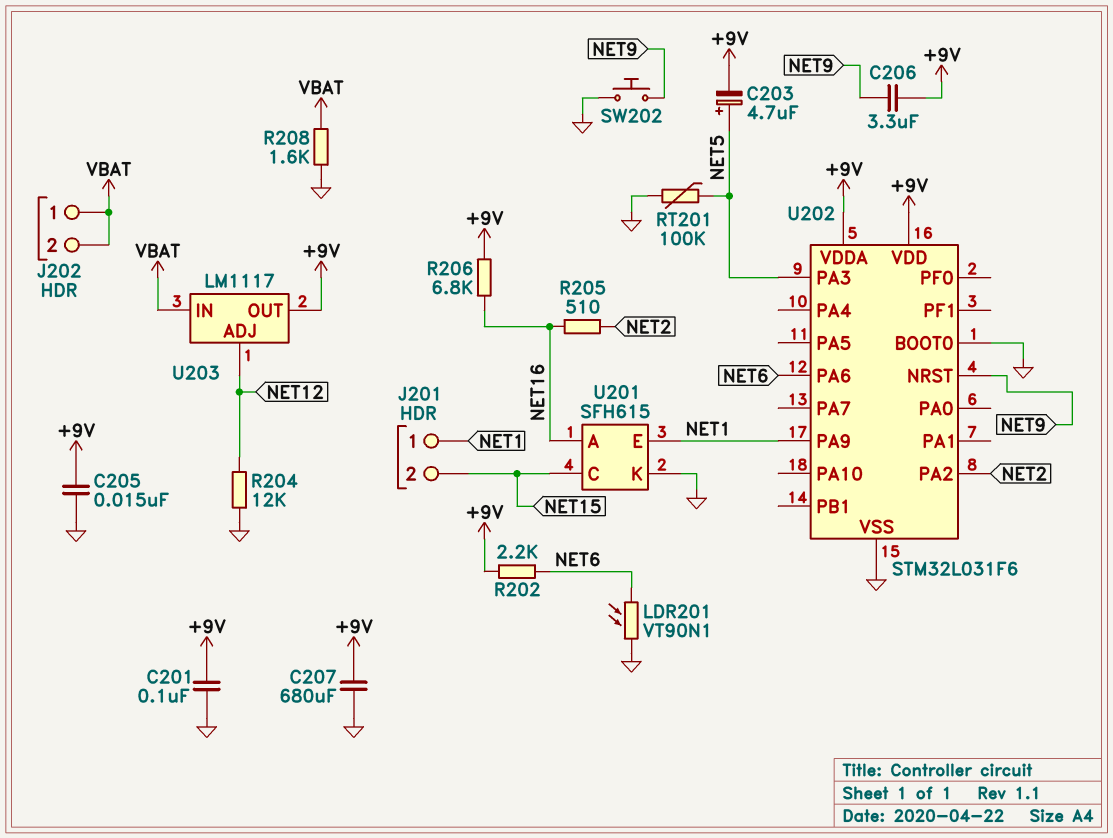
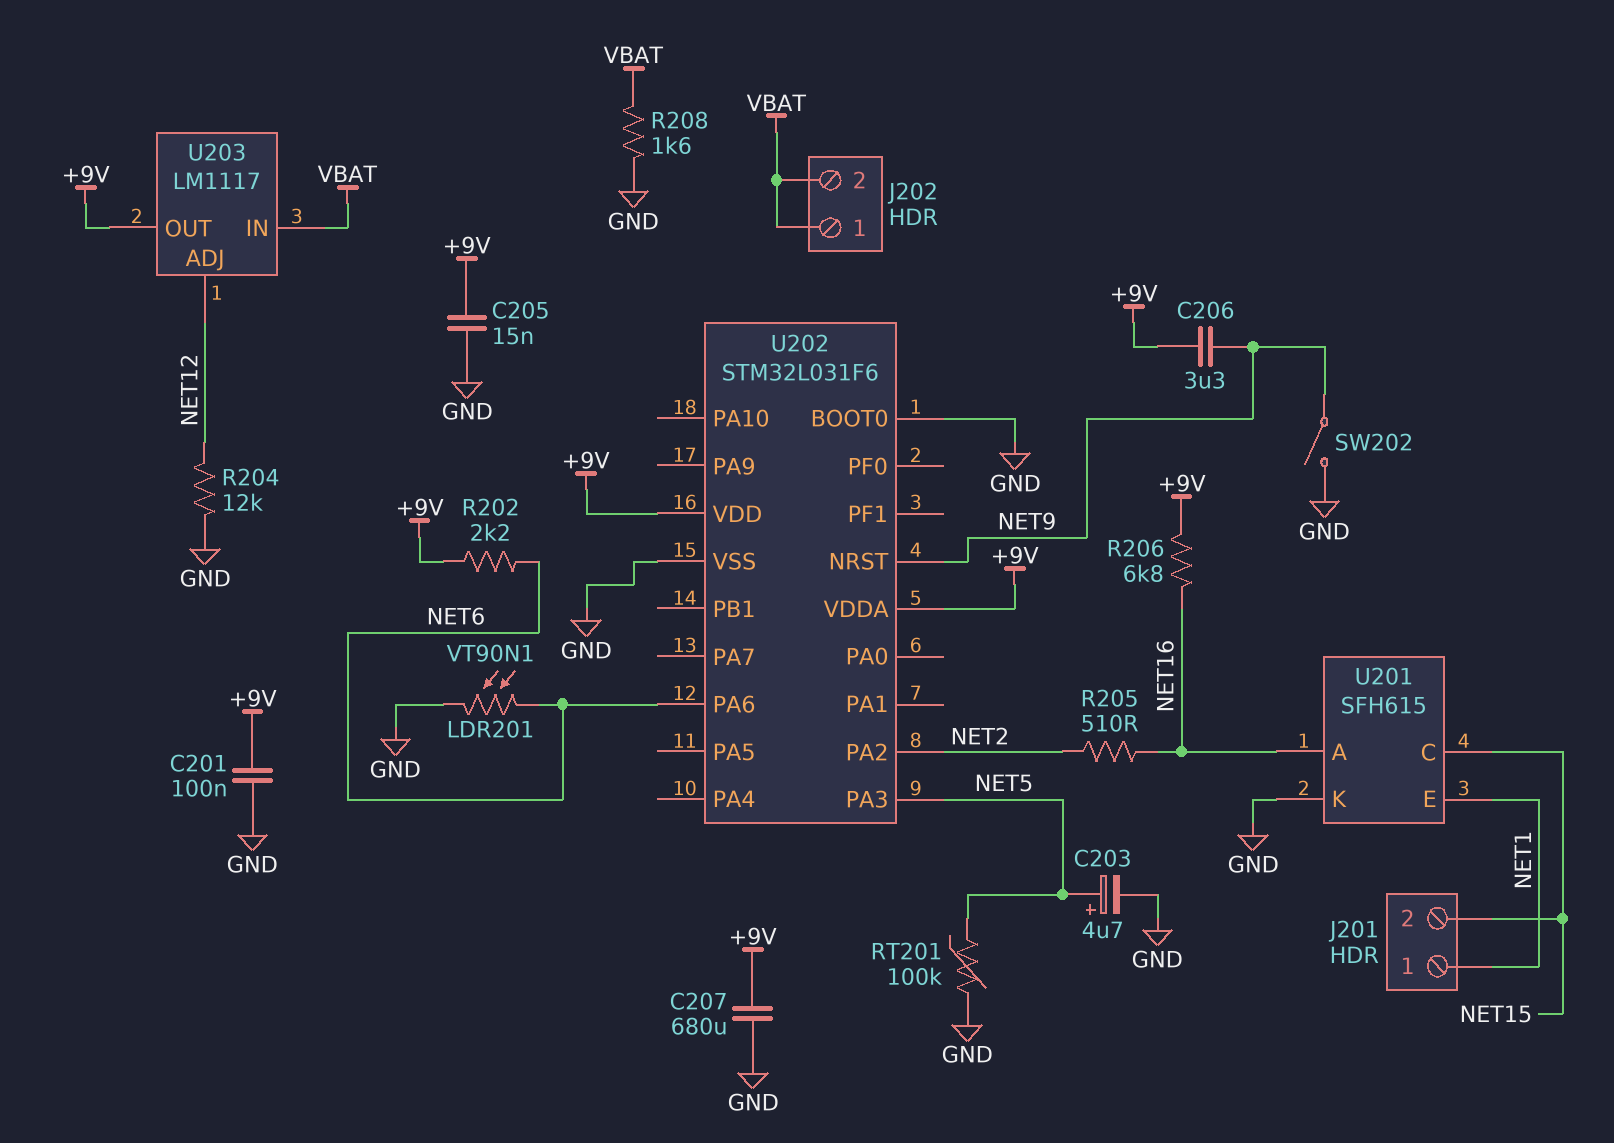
C203: 4.7uF (plus NET5, minus +9V) -> 4.7uF (plus NET5, minus GND)
SW202: button (GND, NET9) -> switch (GND, NET9)
U202 pin PA9: NET1 -> none

